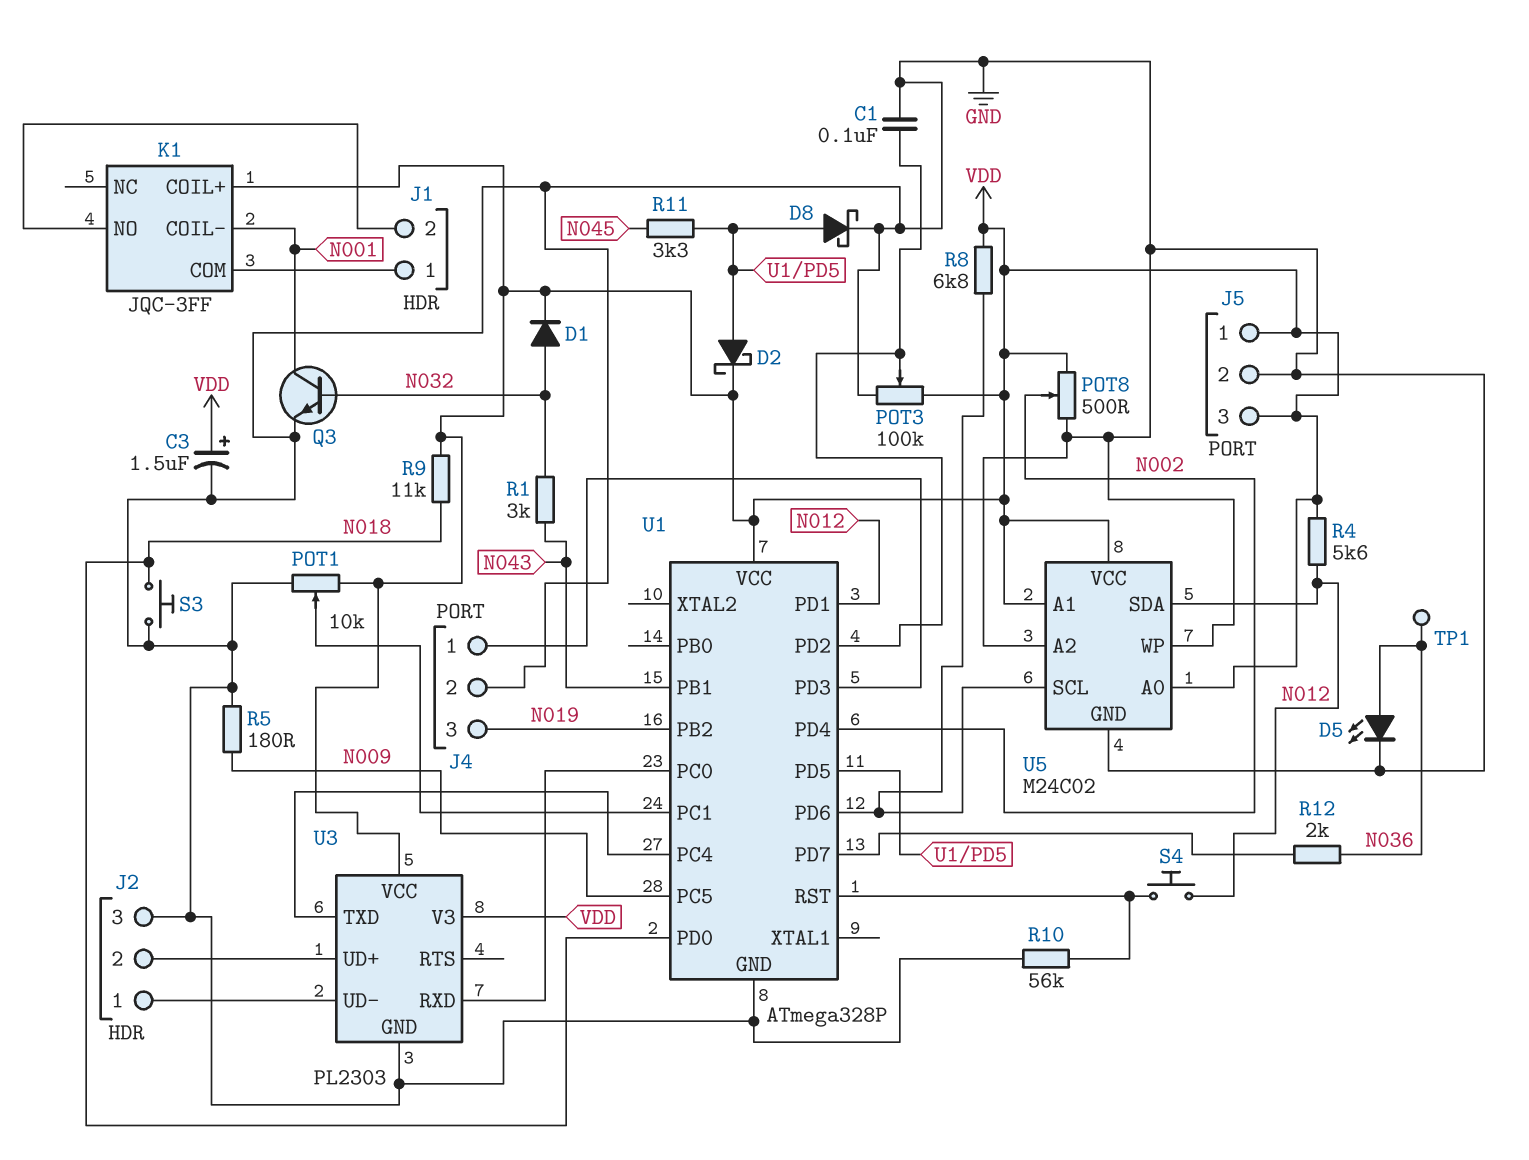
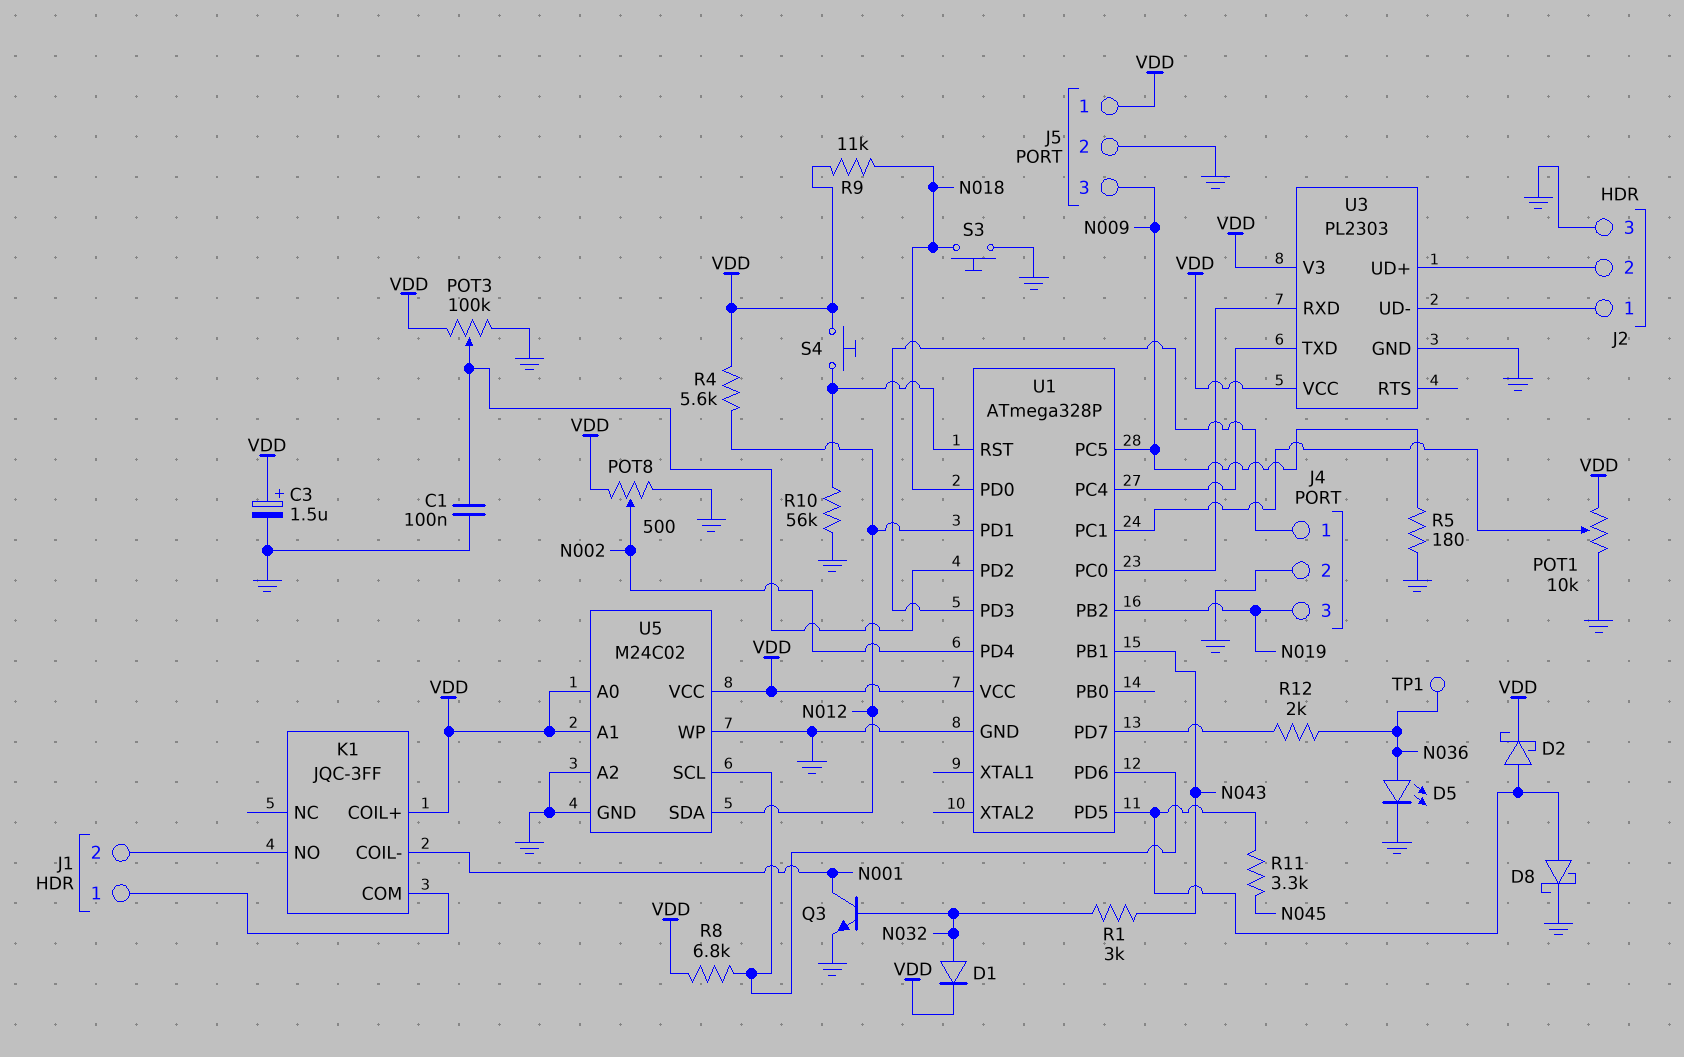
J5 pin 3: VDD -> N009
S4: button (N012, U1/RST) -> button (U1/RST, VDD)

